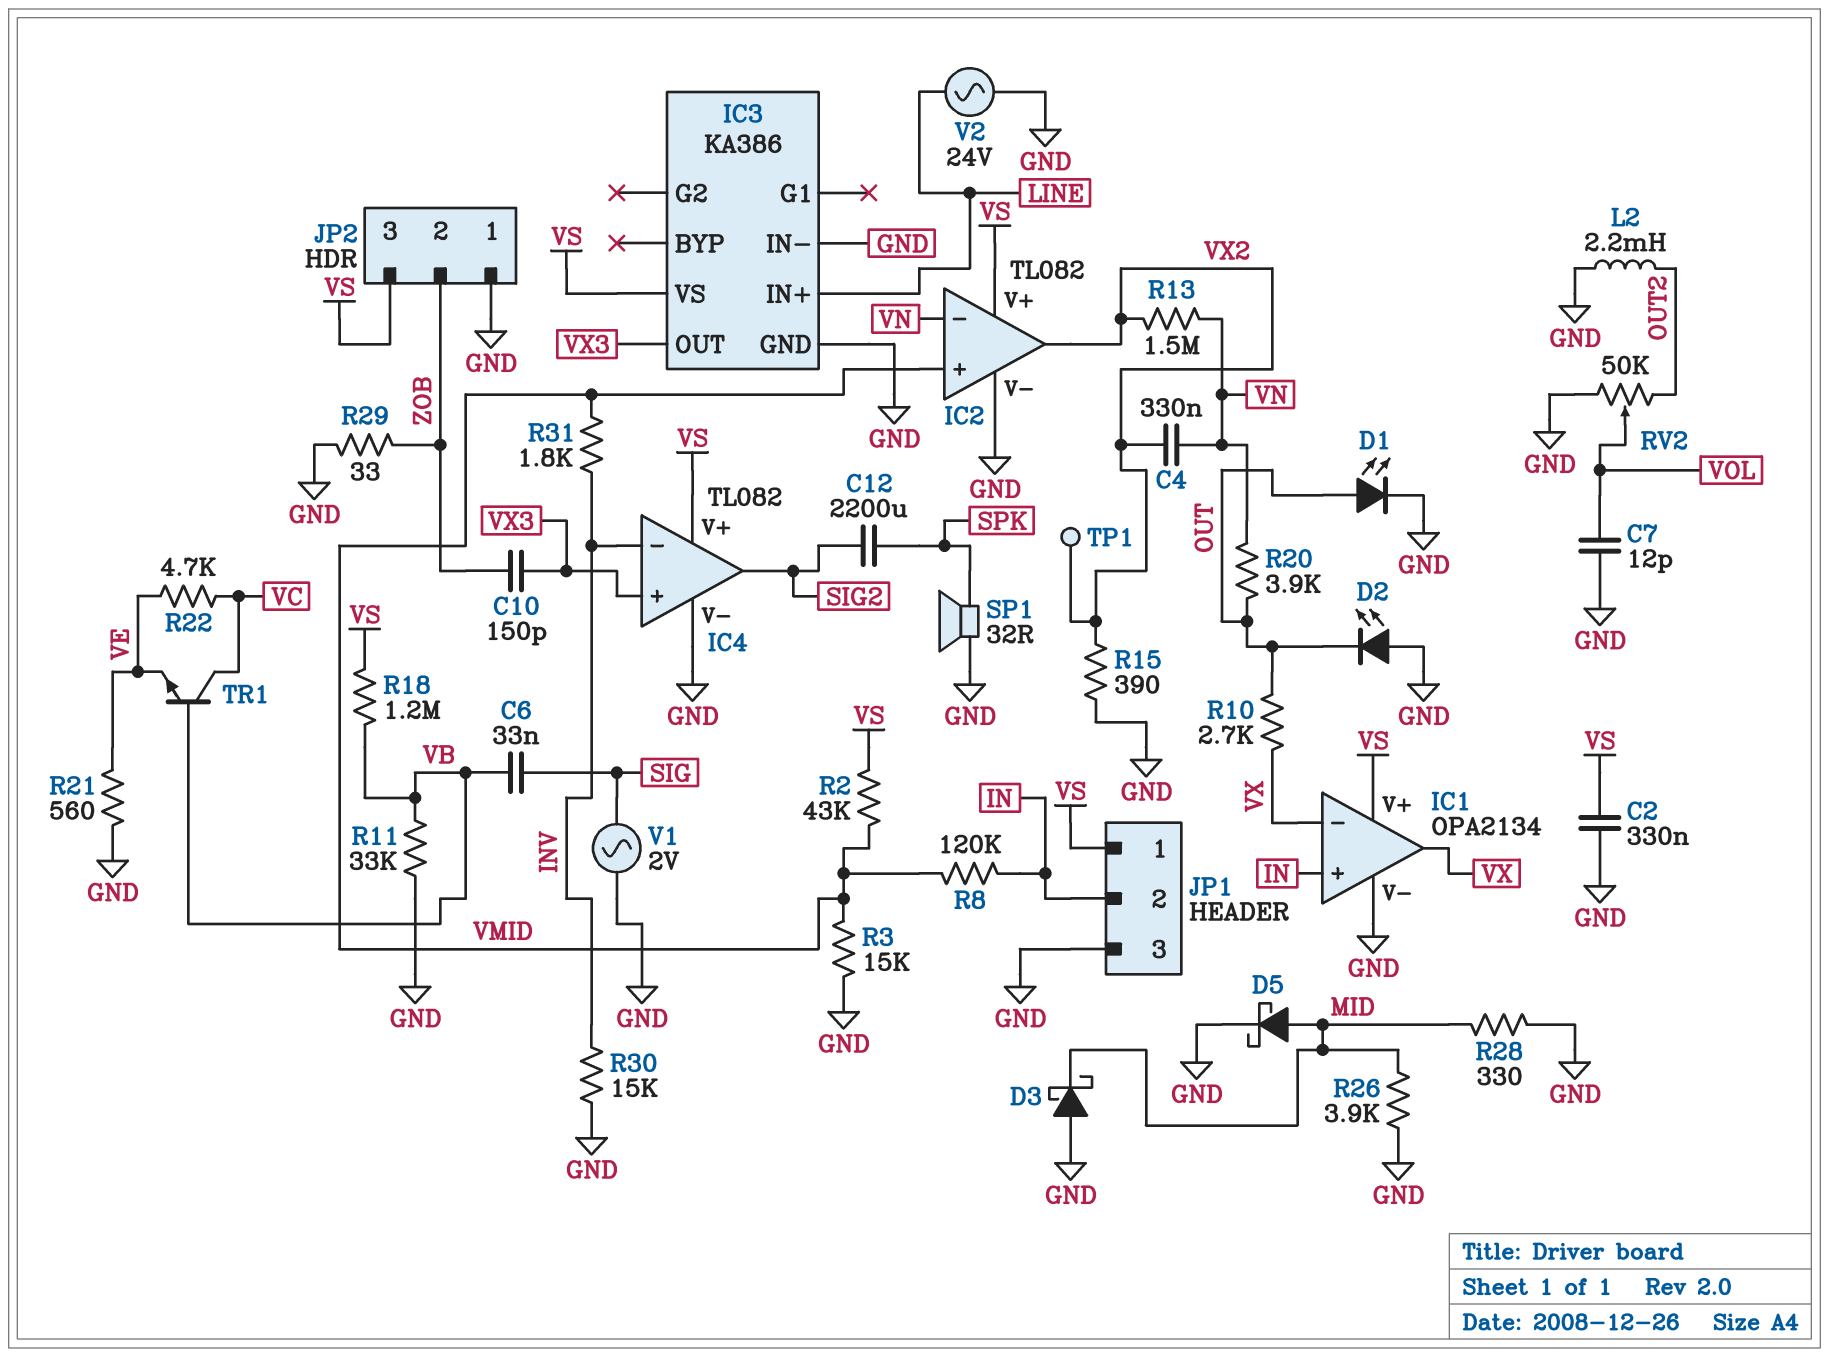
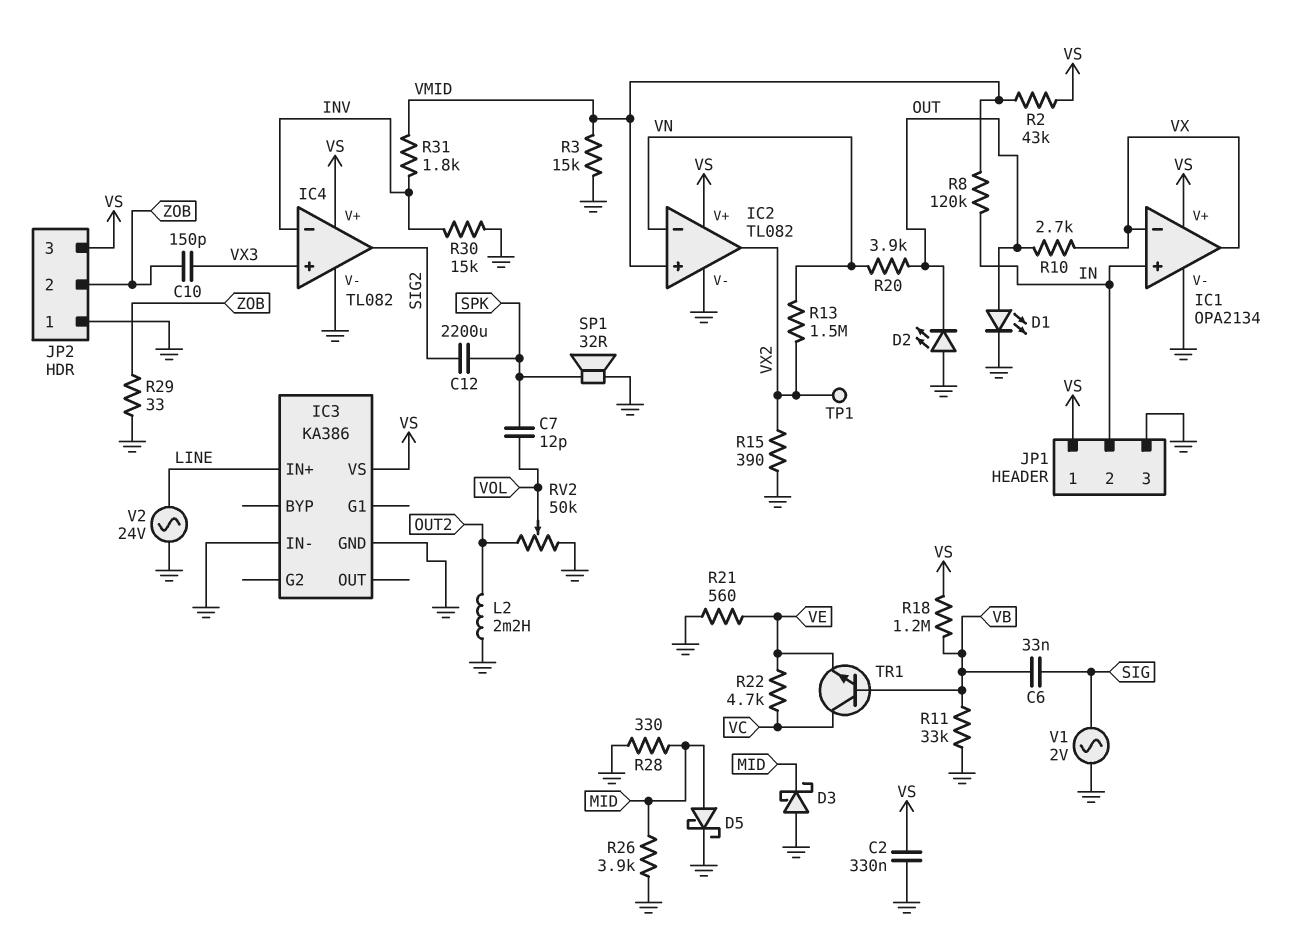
C4: 330nF (VN, VX2) -> none
C7: 12pF (GND, VOL) -> 12pF (SPK, VOL)
IC3 pin OUT: VX3 -> none

